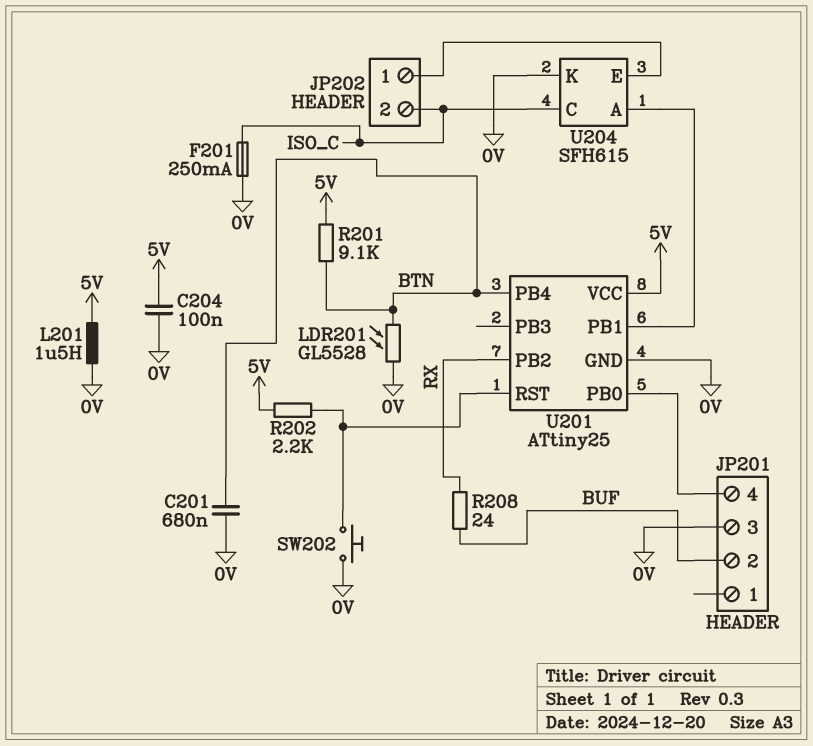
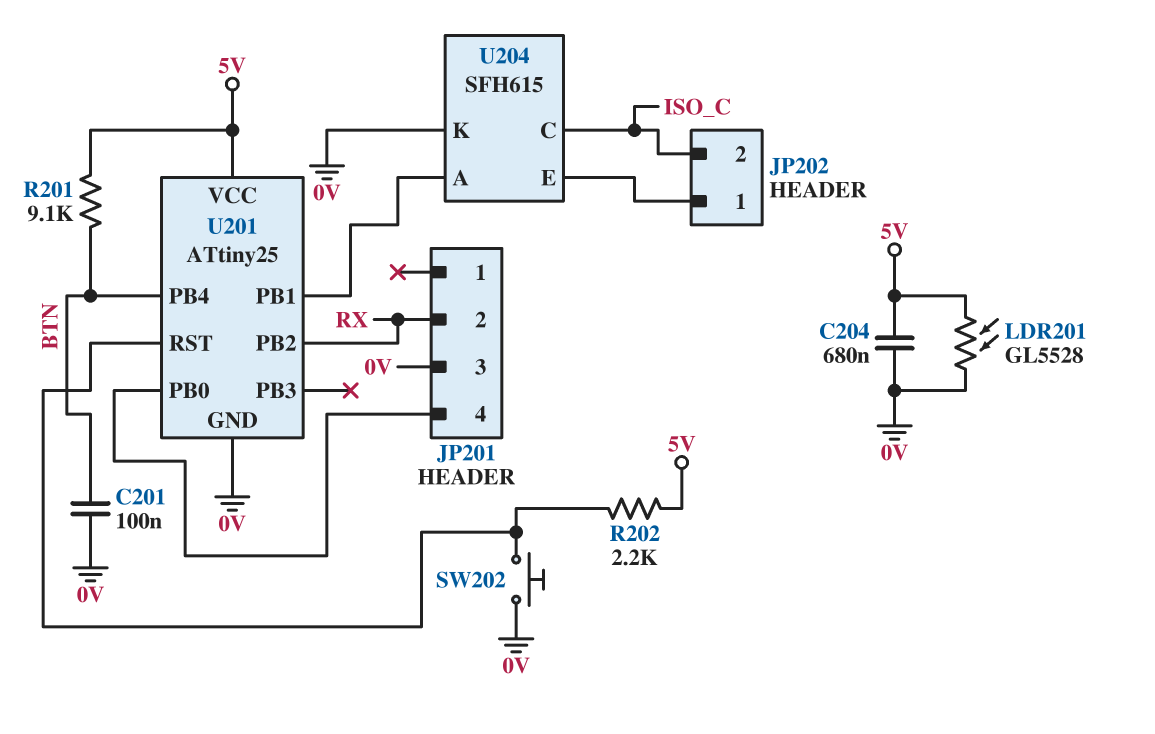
C201: 680nF (0V, BTN) -> 100nF (0V, BTN)
C204: 100nF (0V, 5V) -> 680nF (0V, 5V)
F201: 250mA (0V, ISO_C) -> none
JP201 pin 2: BUF -> RX
L201: 1.5uH (0V, 5V) -> none
LDR201: GL5528 (0V, BTN) -> GL5528 (0V, 5V)
R208: 24 (BUF, RX) -> none

